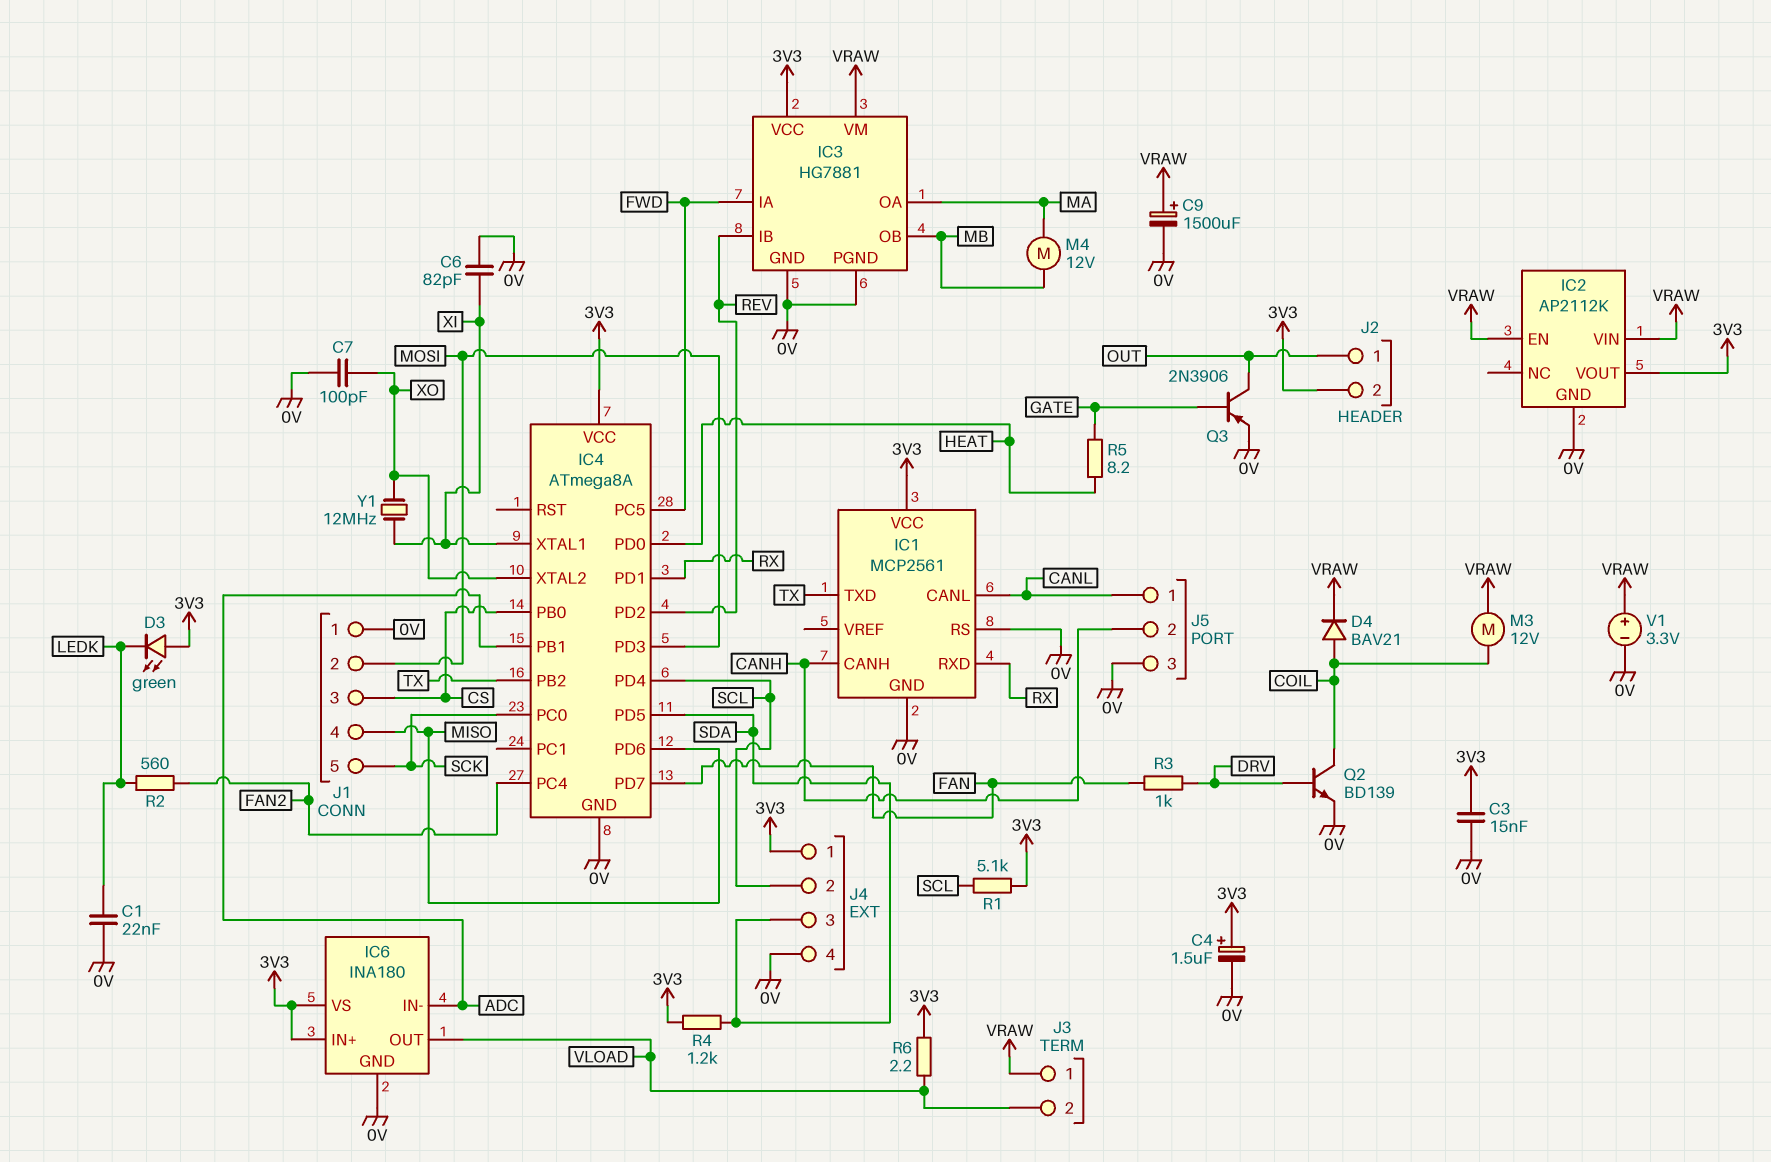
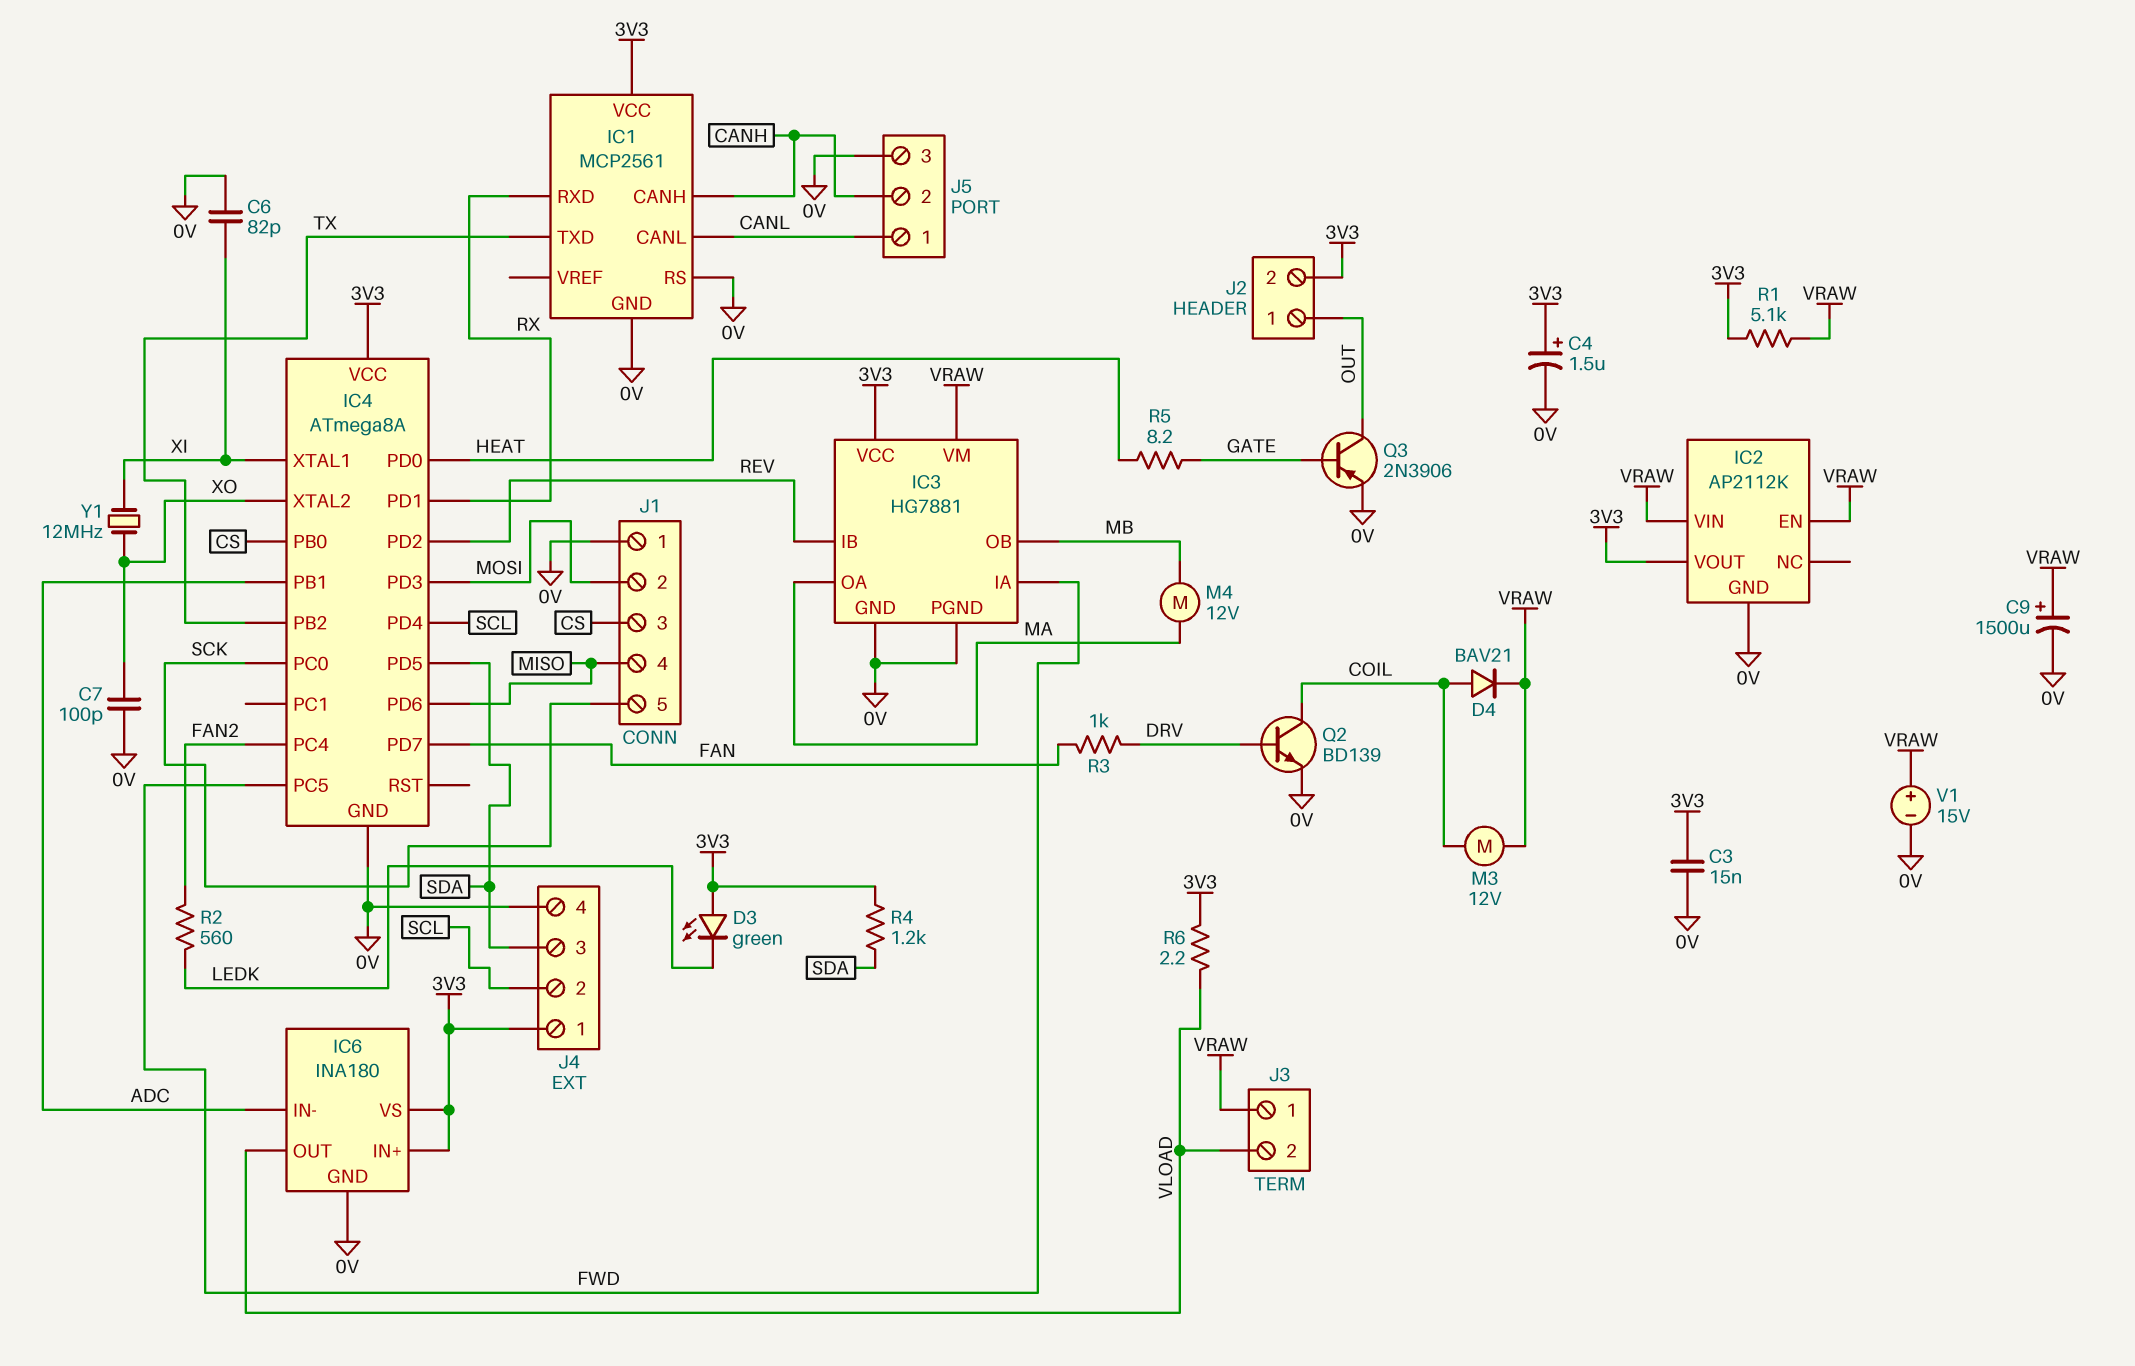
C1: 22nF (0V, LEDK) -> none
R1: 5.1k (3V3, SCL) -> 5.1k (3V3, VRAW)
V1: 3.3V (plus VRAW, minus 0V) -> 15V (plus VRAW, minus 0V)

